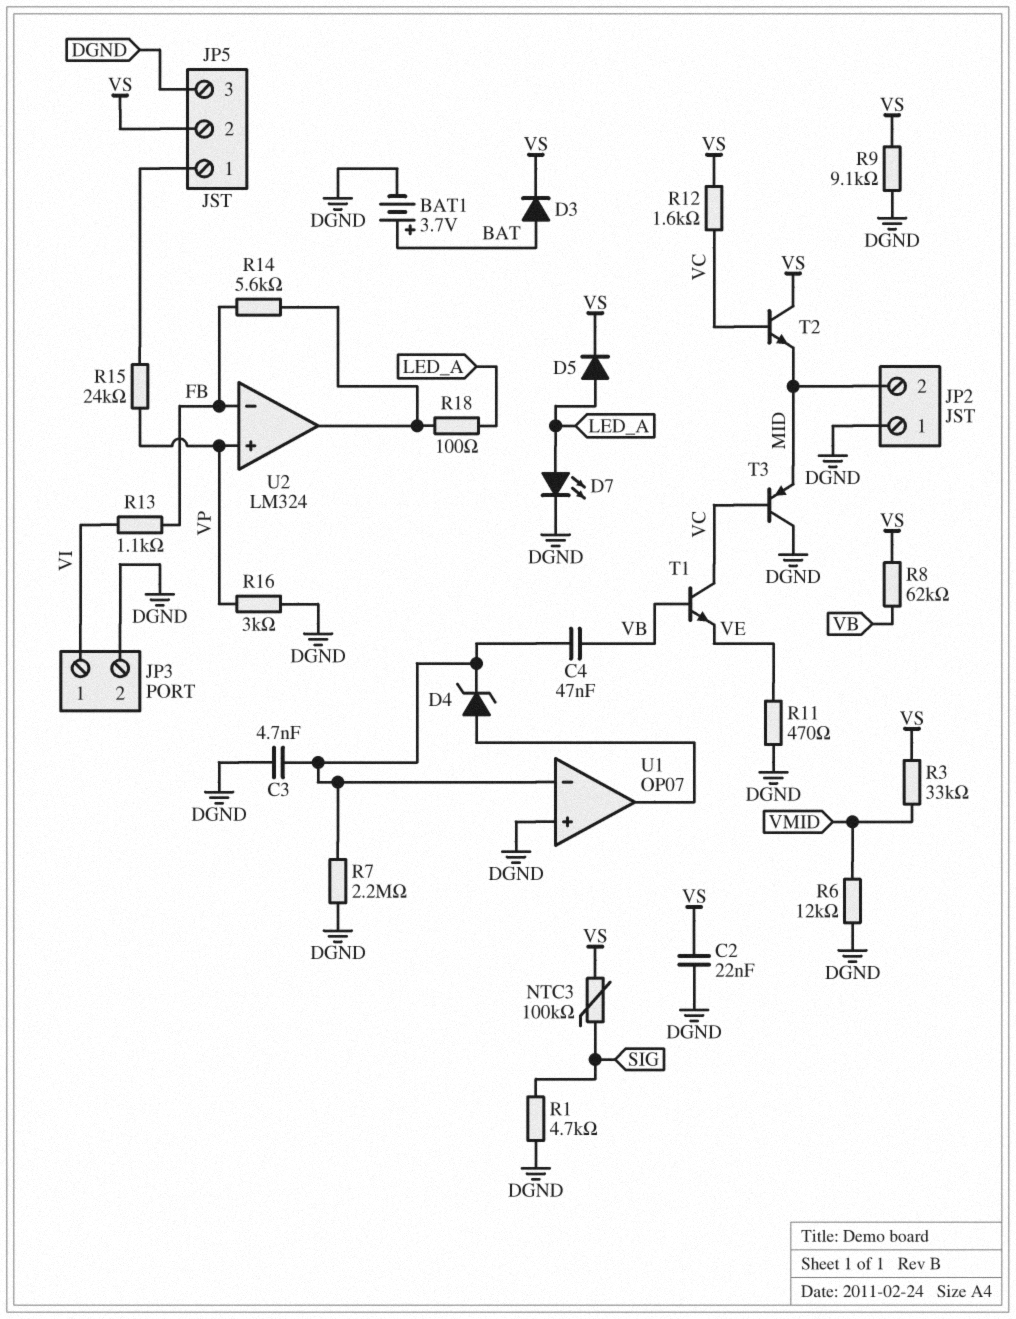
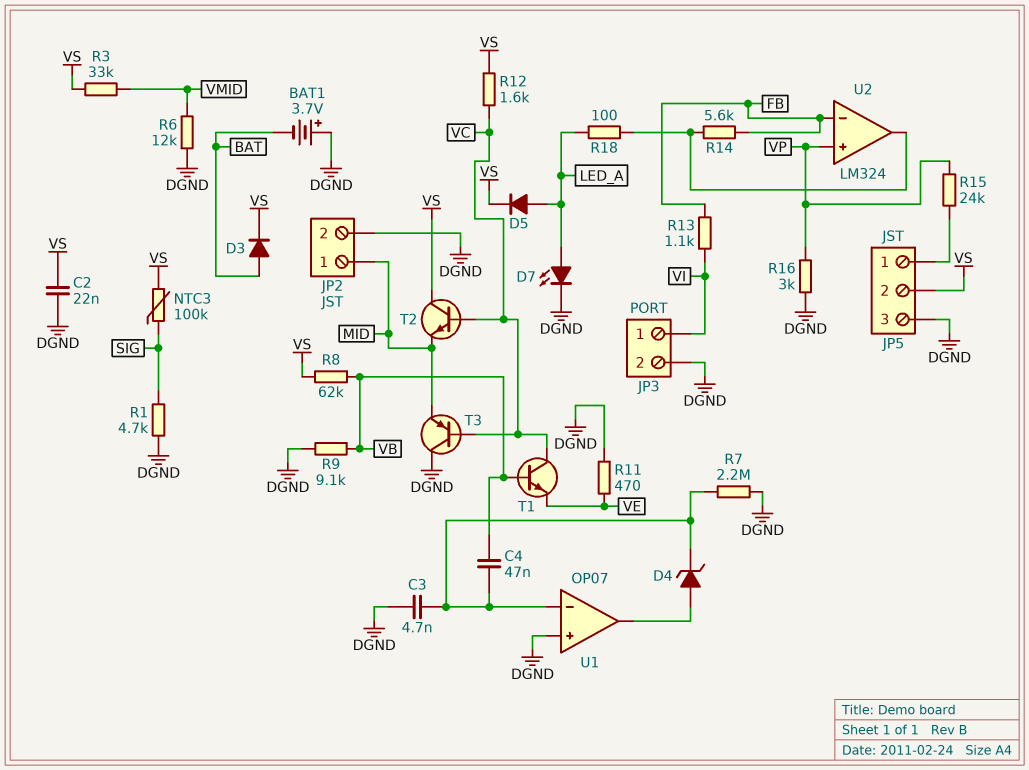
BAT1: 3.7V (plus BAT, minus DGND) -> 3.7V (plus DGND, minus BAT)
JP2 pin 1: DGND -> MID
JP2 pin 2: MID -> DGND
R9: 9.1k (DGND, VS) -> 9.1k (DGND, VB)

